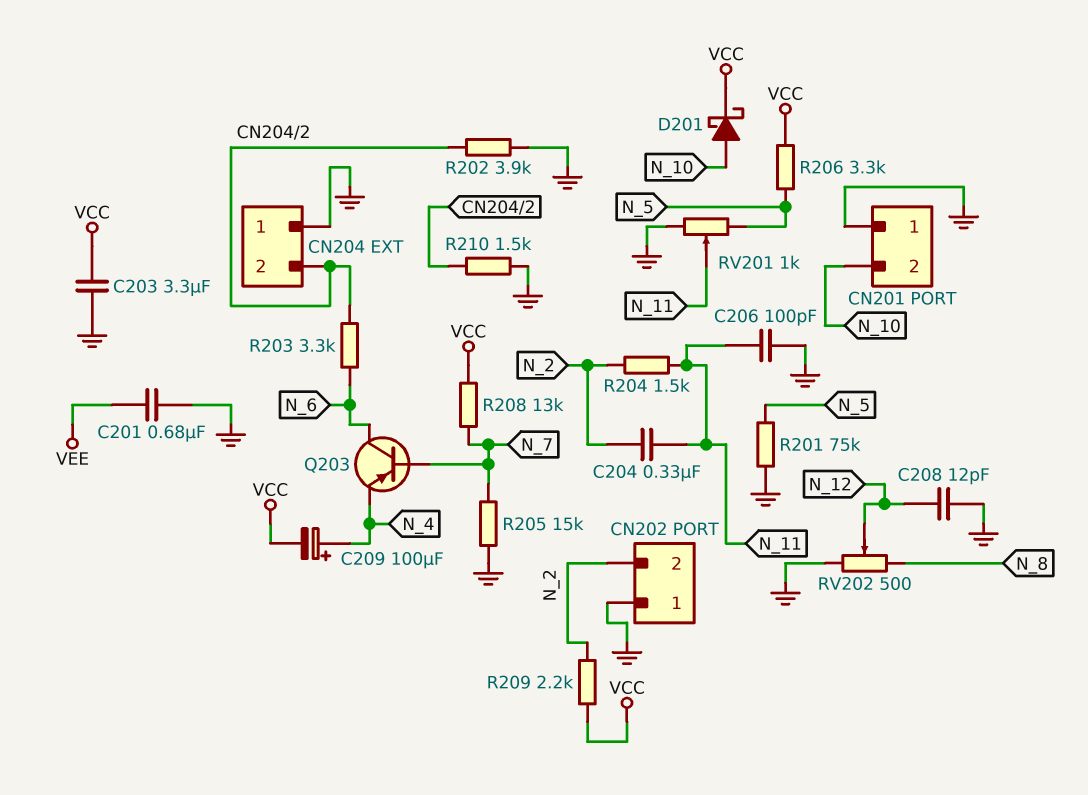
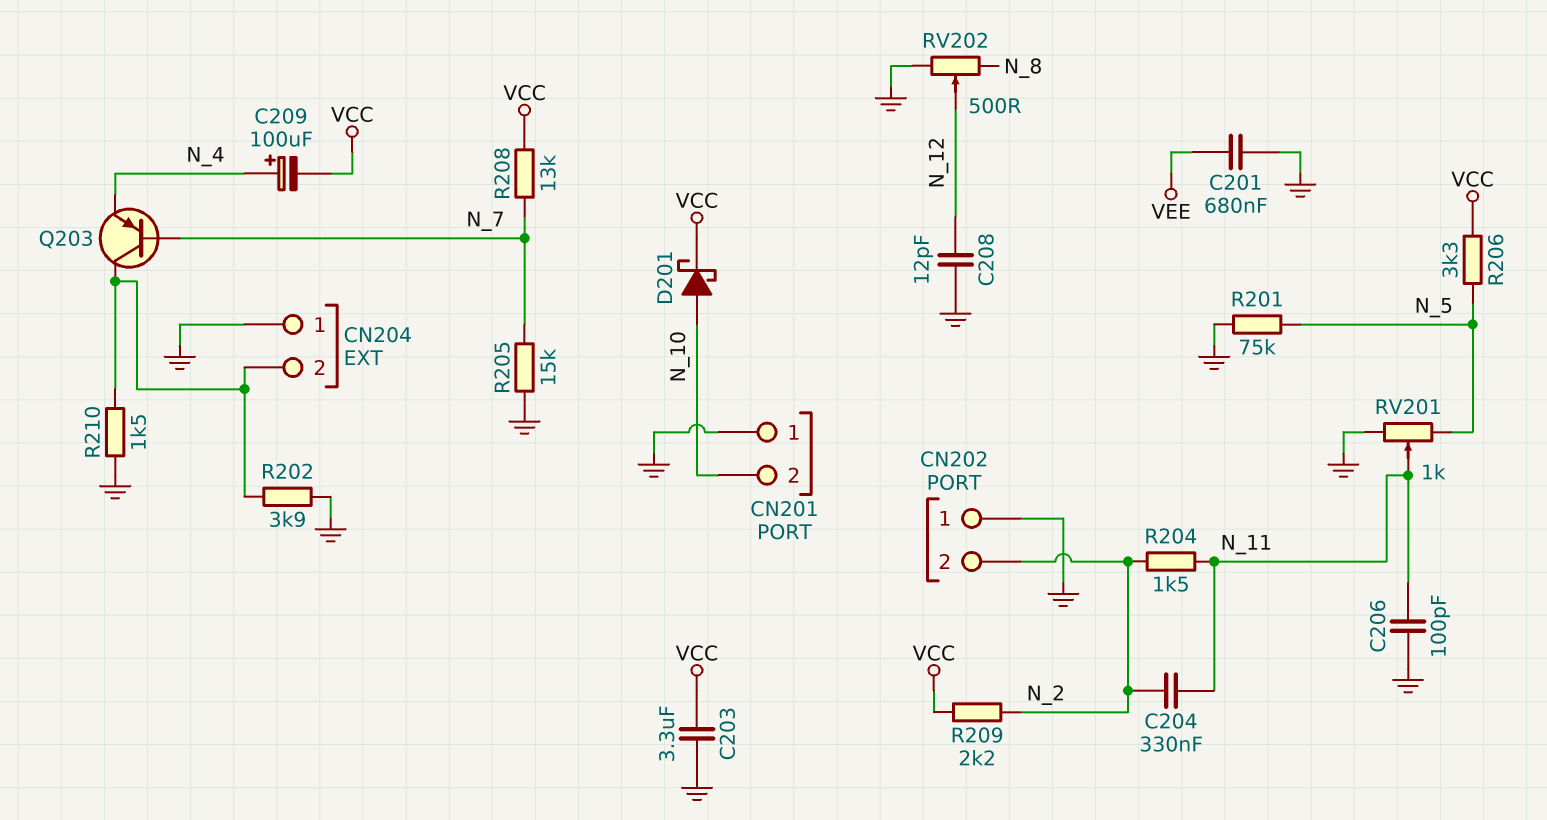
Q203: PNP (B N_7, C N_6, E N_4) -> PNP (B N_7, C CN204/2, E N_4)
R203: 3.3k (CN204/2, N_6) -> none

